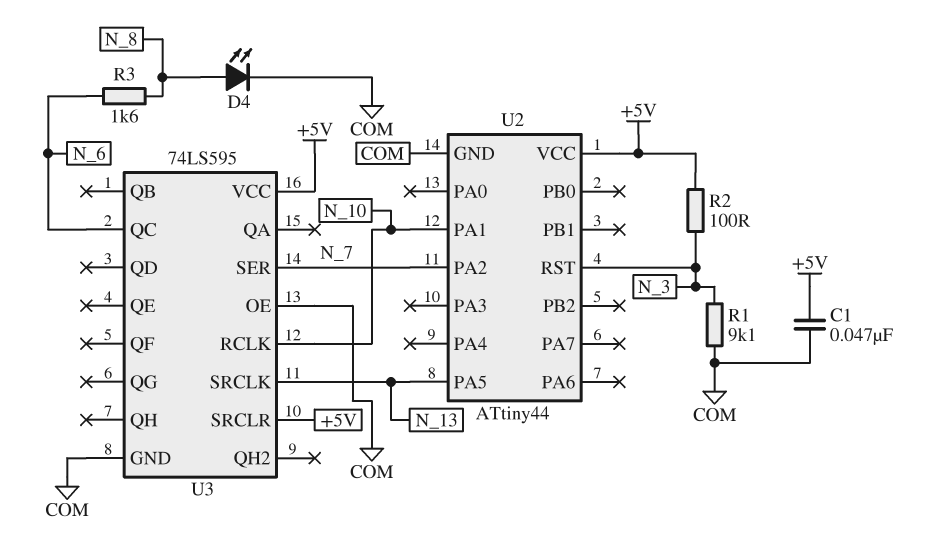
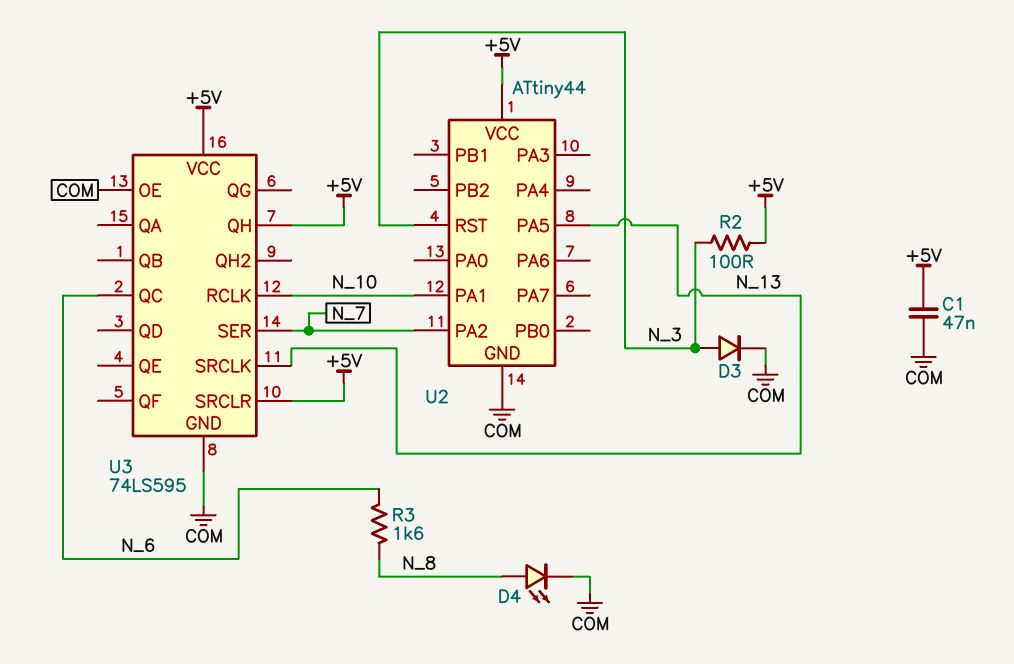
D3: none -> diode (A N_3, K COM)
R1: 9.1k (COM, N_3) -> none
U3 pin QH: none -> +5V

